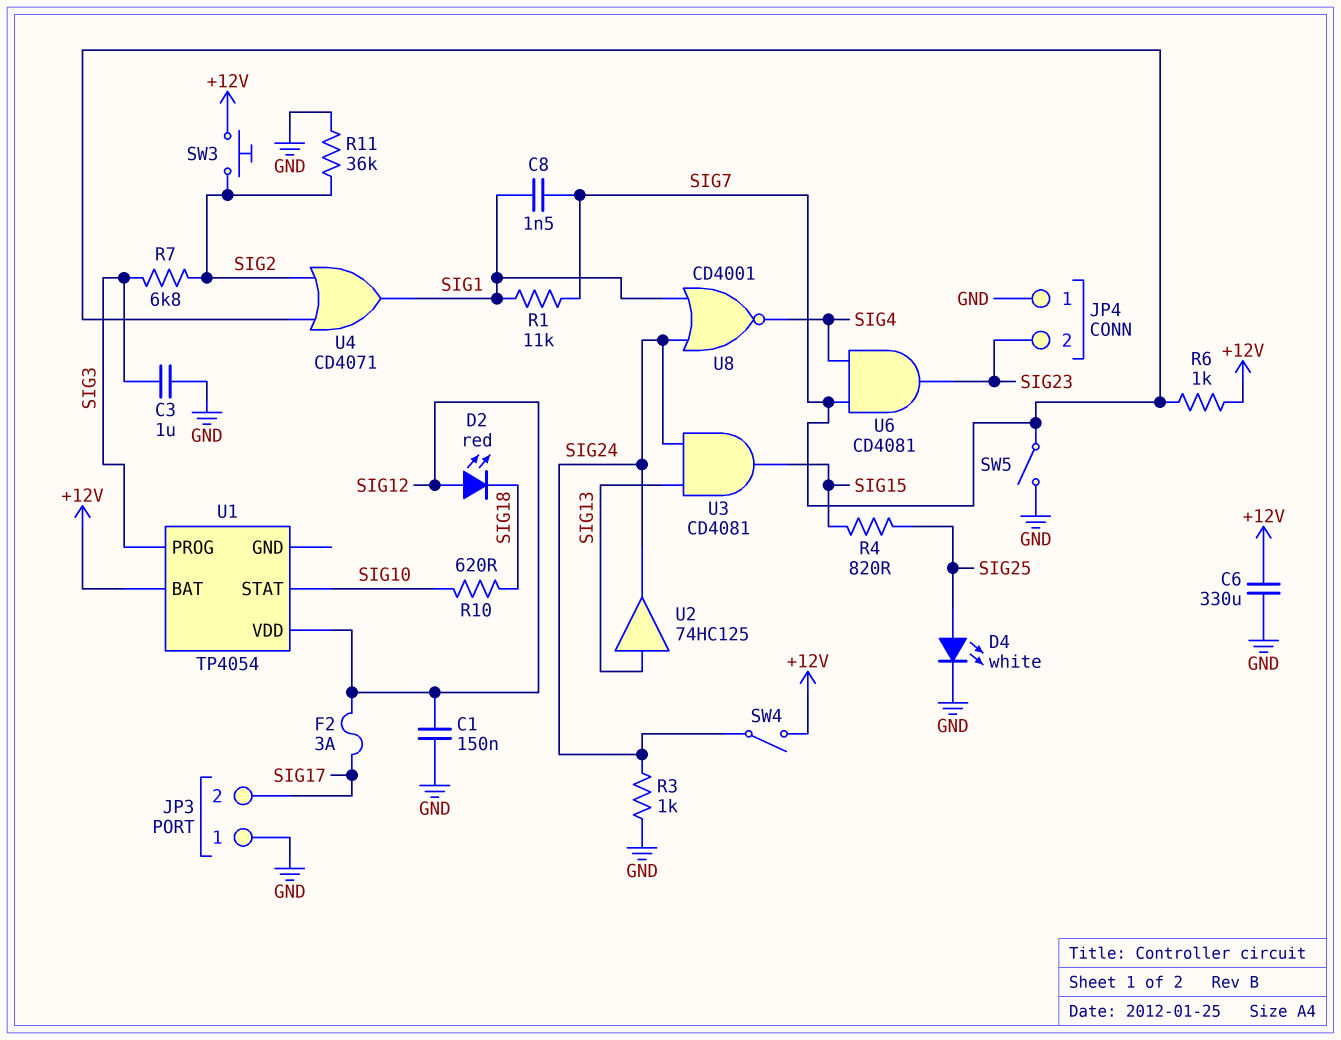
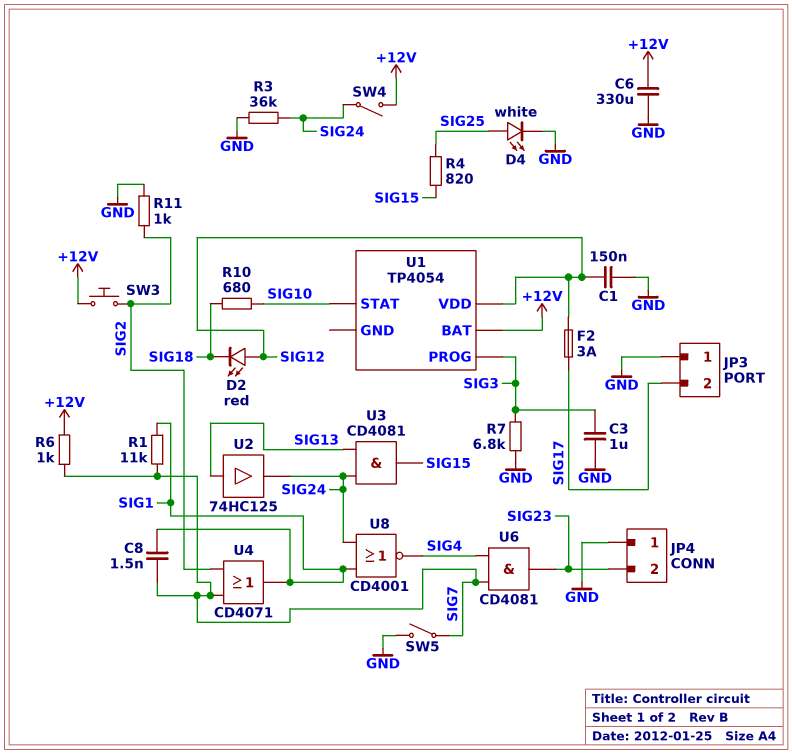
R3: 1k (GND, SIG24) -> 36k (GND, SIG24)
R7: 6.8k (SIG2, SIG3) -> 6.8k (GND, SIG3)
R10: 620 (SIG10, SIG18) -> 680 (SIG10, SIG18)
R11: 36k (GND, SIG2) -> 1k (GND, SIG2)

